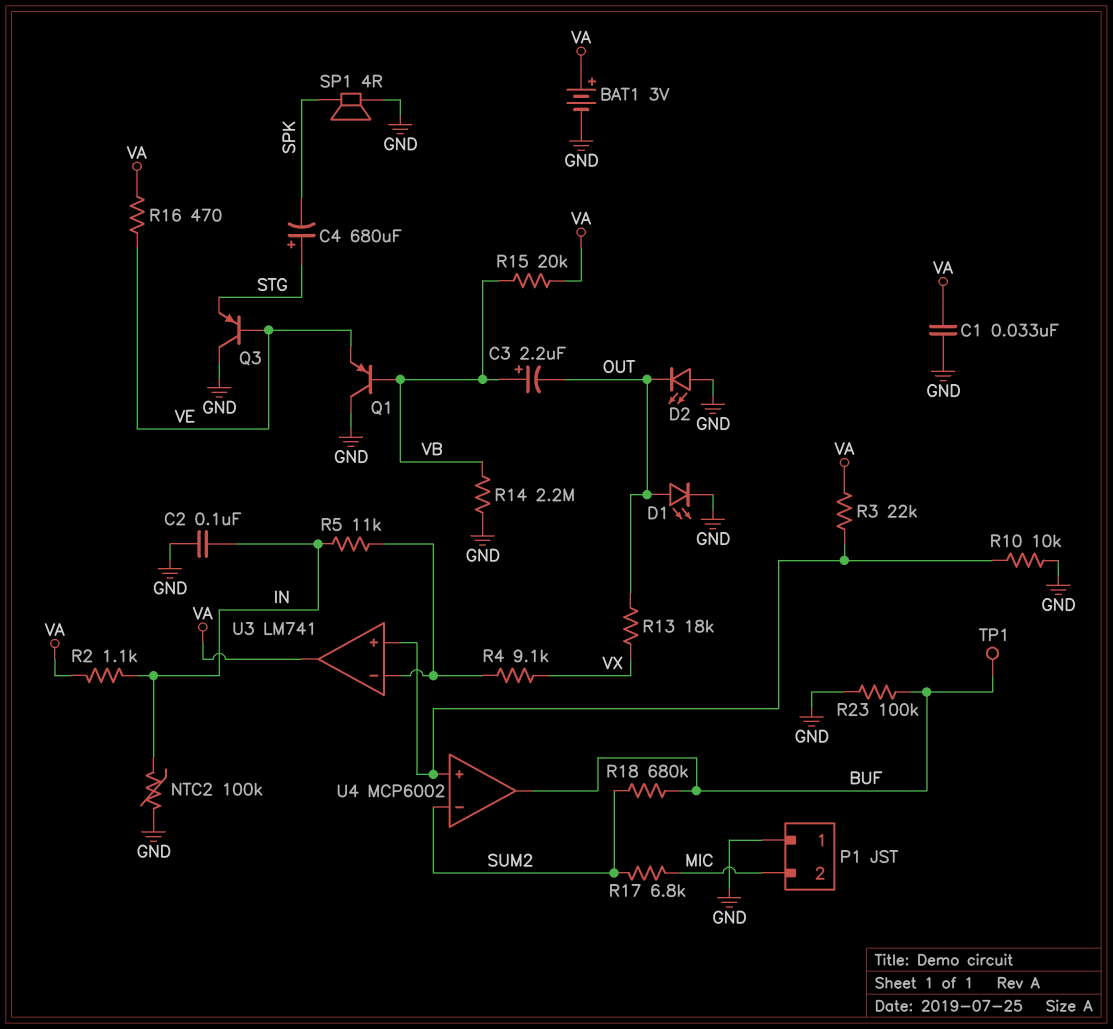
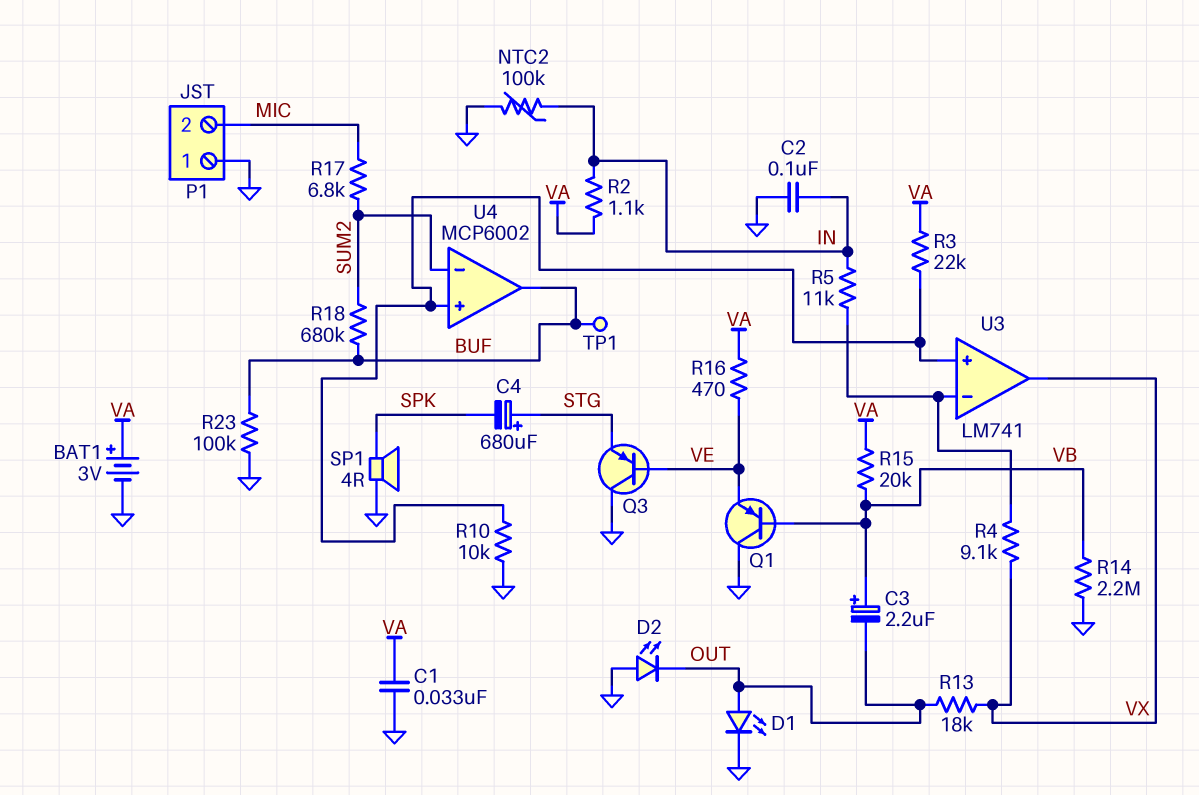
U3 pin out: VA -> VX

